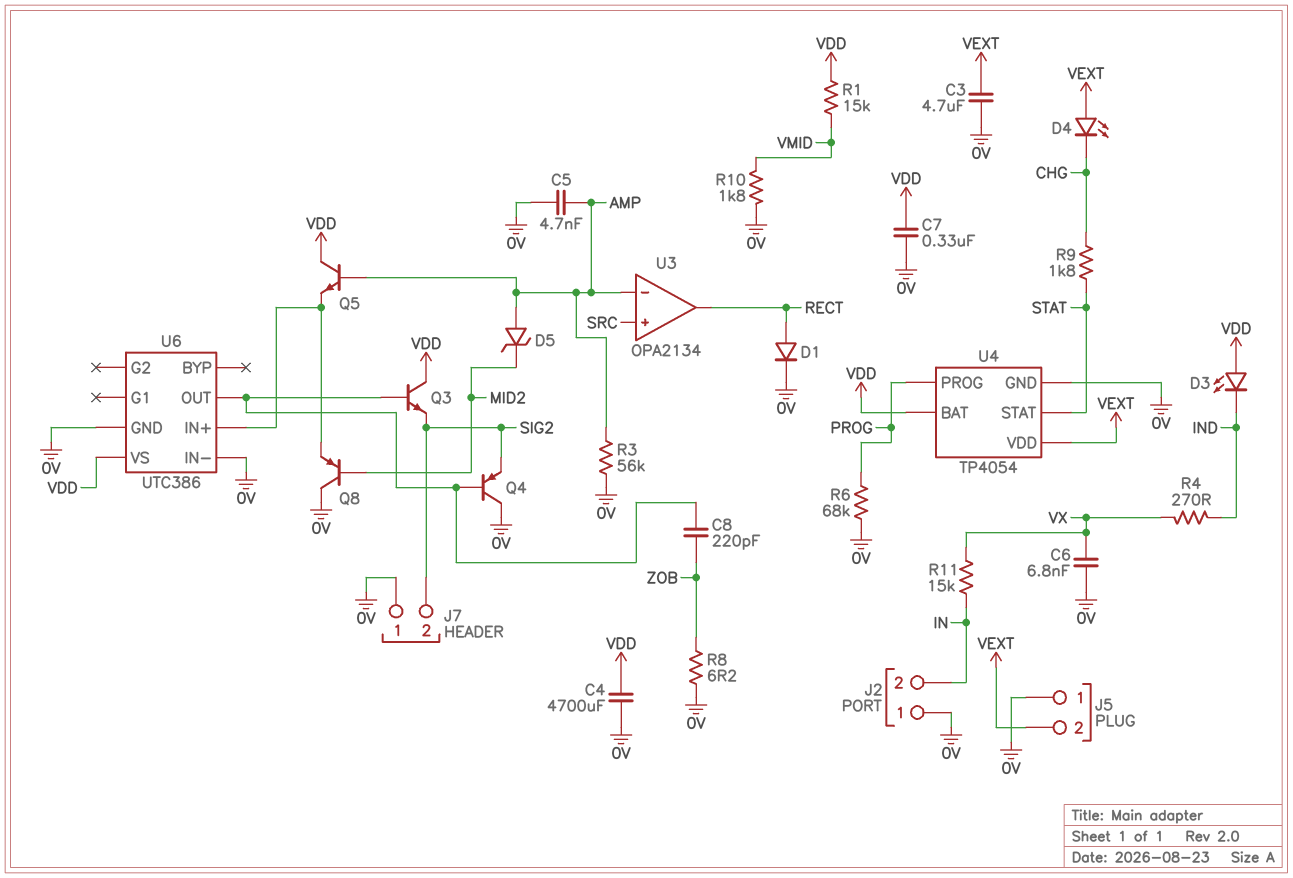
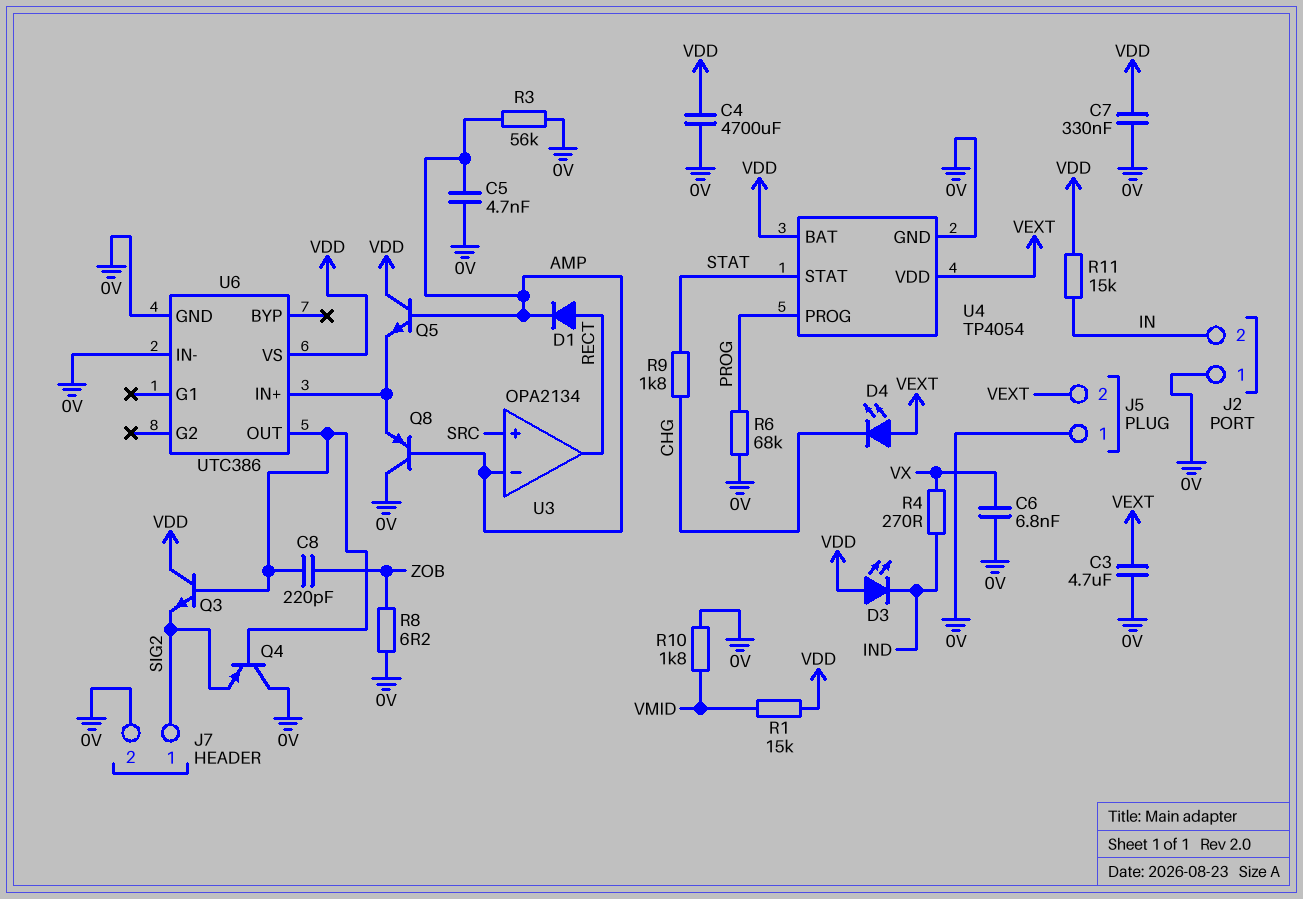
D1: diode (A RECT, K 0V) -> diode (A RECT, K AMP)
D5: zener (A AMP, K MID2) -> none
J7 pin 1: 0V -> SIG2
J7 pin 2: SIG2 -> 0V
Q8: PNP (B MID2, C 0V, E U6/IN+) -> PNP (B AMP, C 0V, E U6/IN+)
R11: 15k (IN, VX) -> 15k (IN, VDD)

